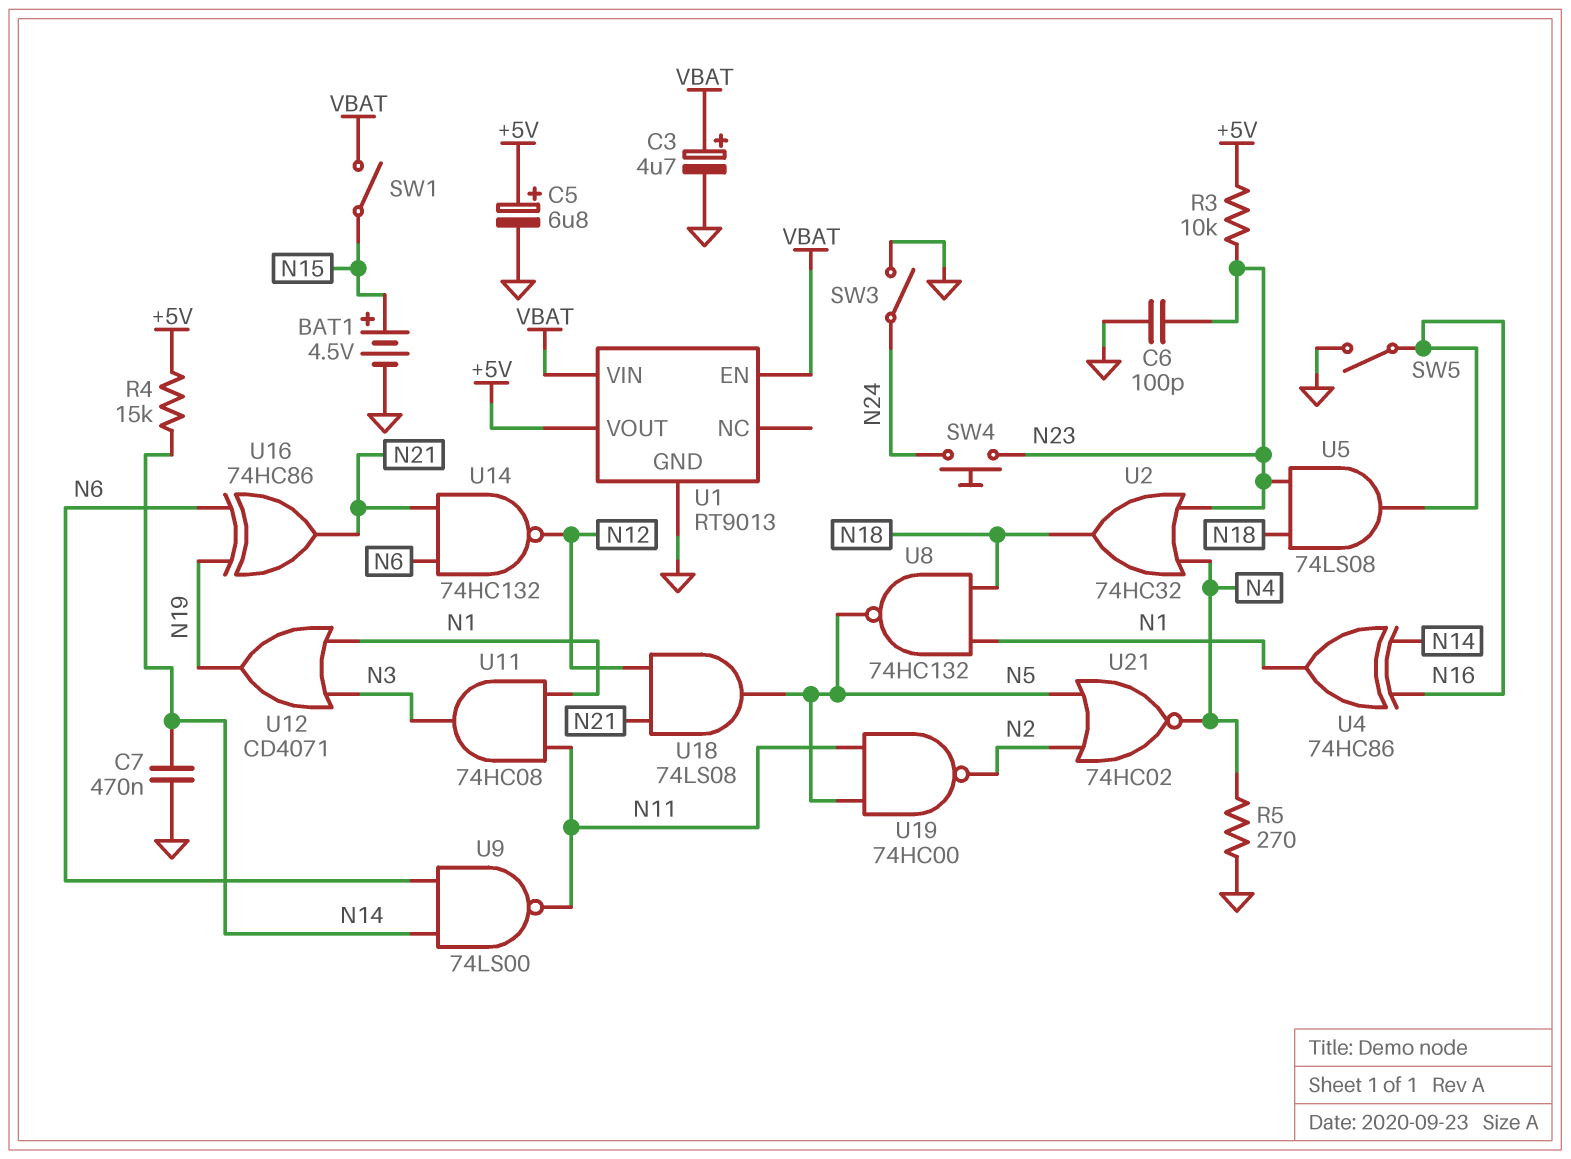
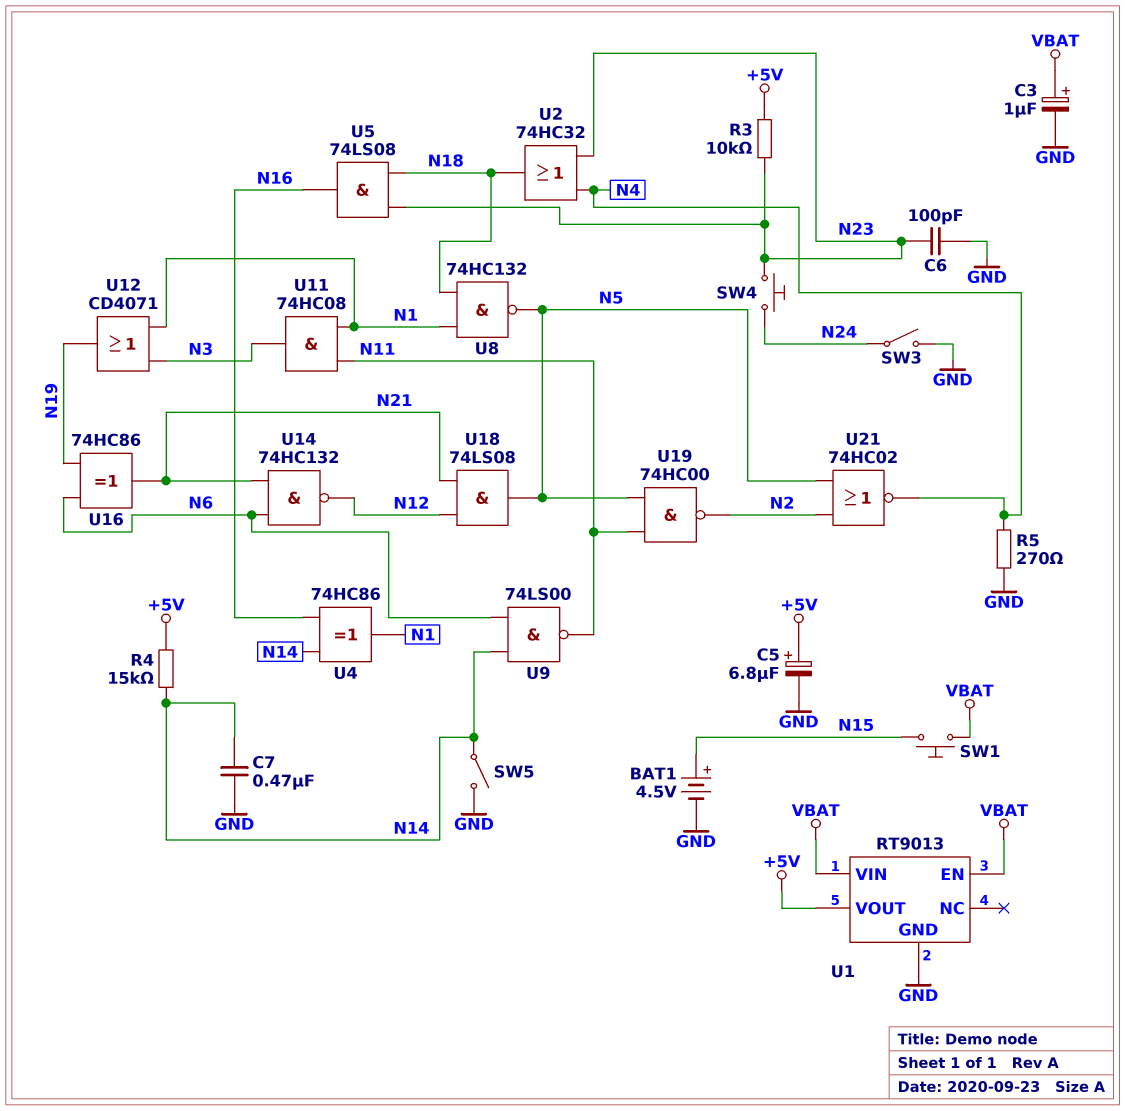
C3: 4.7uF (plus VBAT, minus GND) -> 1uF (plus VBAT, minus GND)
SW1: switch (N15, VBAT) -> button (N15, VBAT)
SW5: switch (GND, N16) -> switch (GND, N14)

